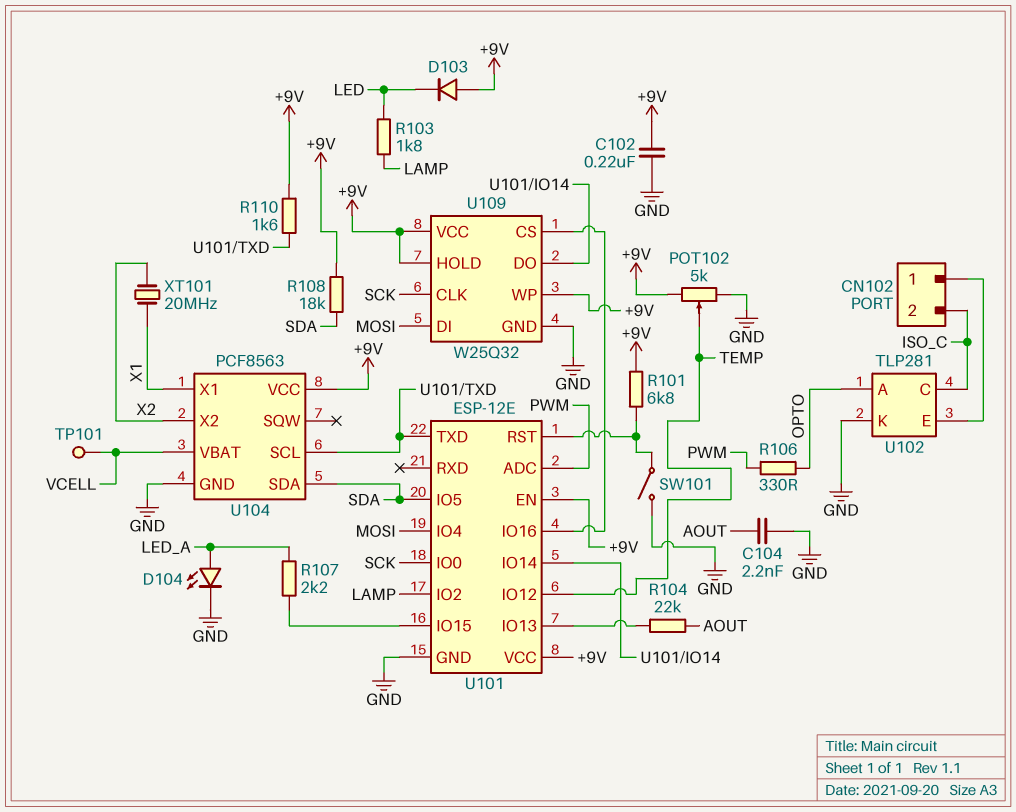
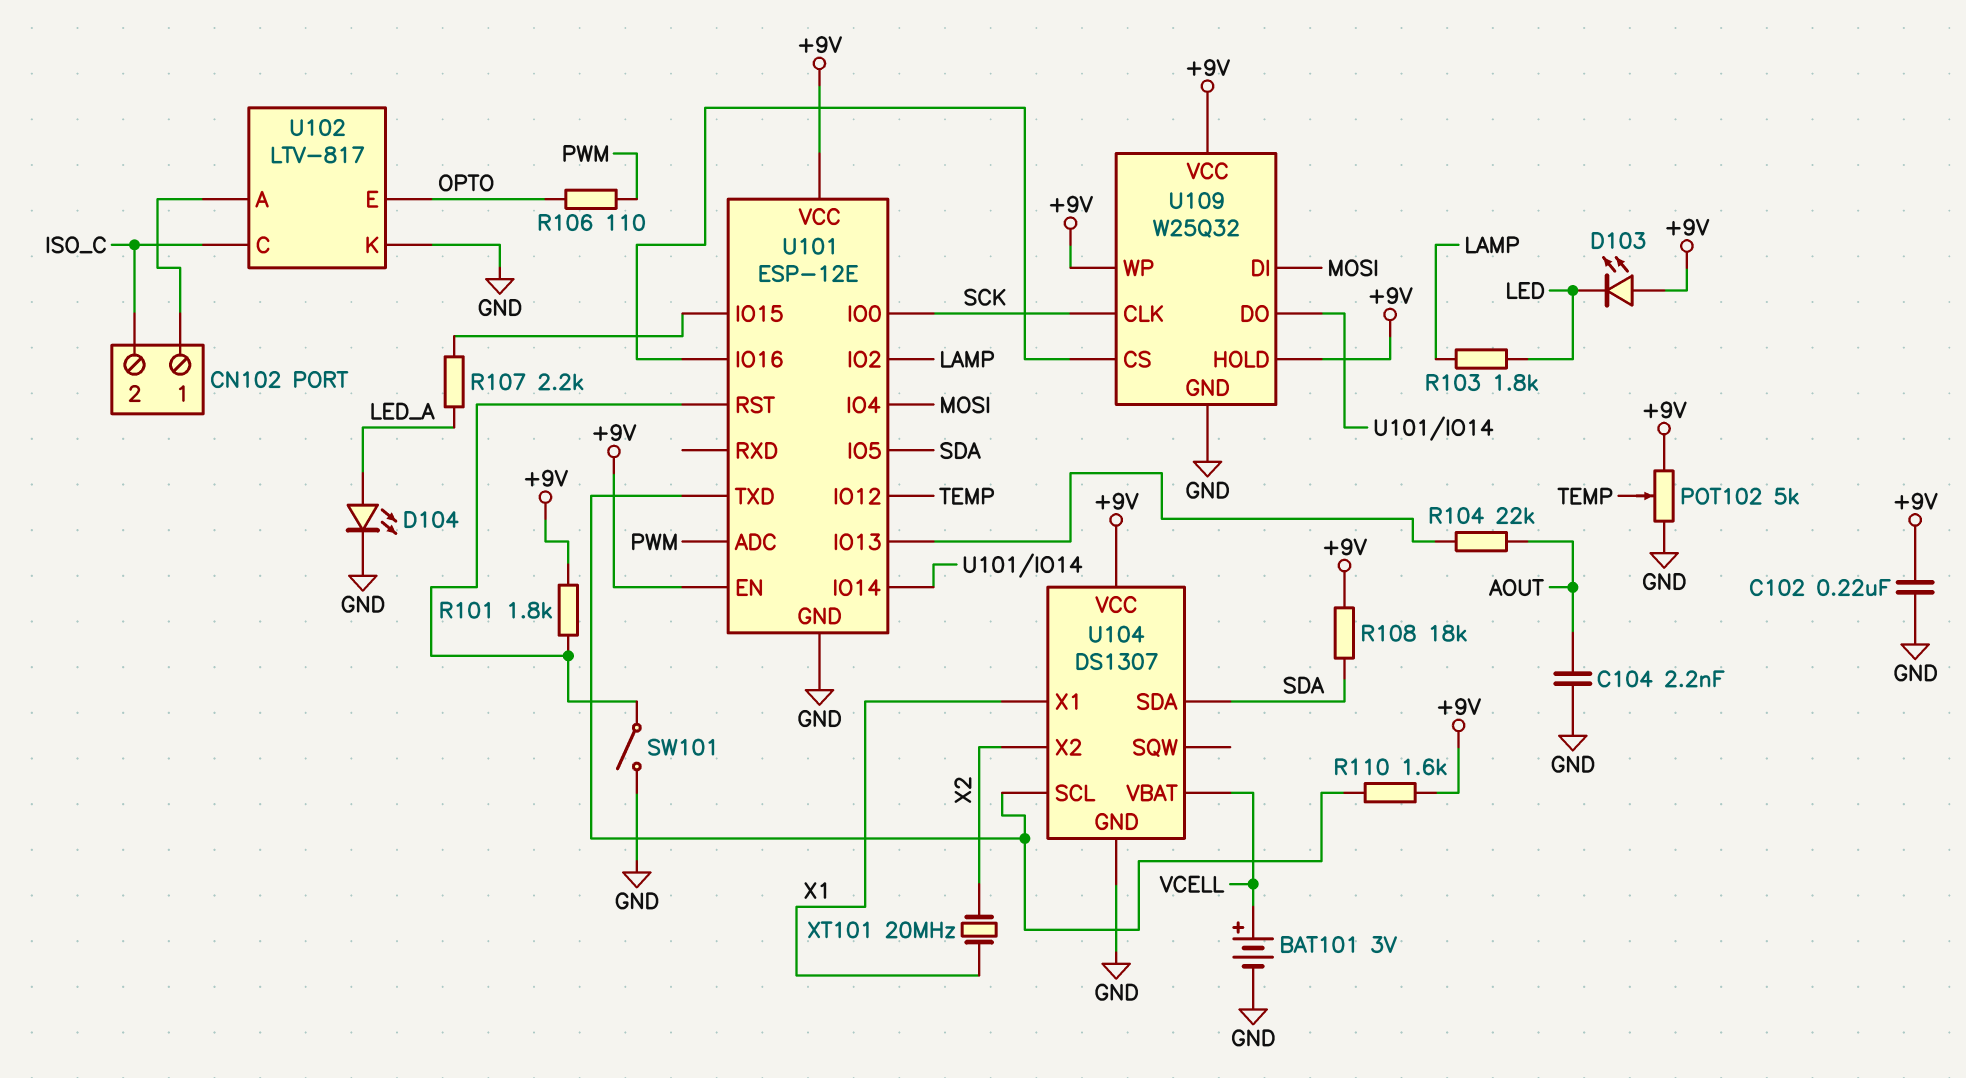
BAT101: none -> 3V (plus VCELL, minus GND)
D103: diode (A +9V, K LED) -> LED (A +9V, K LED)
R101: 6.8k (+9V, U101/RST) -> 1.8k (+9V, U101/RST)
R106: 330 (OPTO, PWM) -> 110 (OPTO, PWM)
TP101: test point (VCELL) -> none
U102: TLP281 -> LTV-817
U102 pin A: OPTO -> CN102/1
U102 pin E: CN102/1 -> OPTO
U104: PCF8563 -> DS1307

